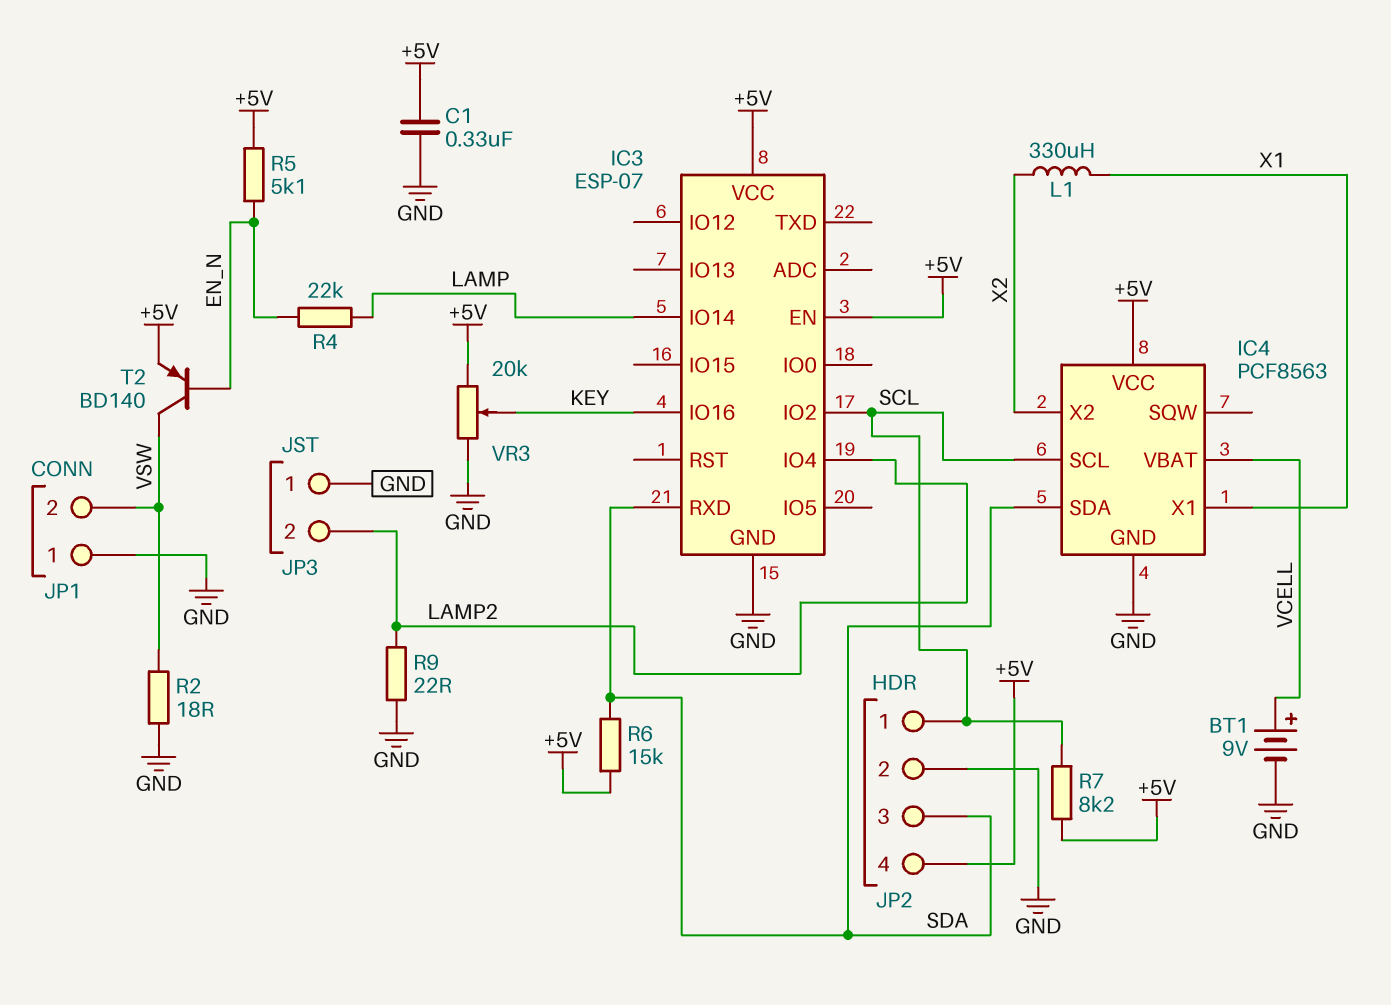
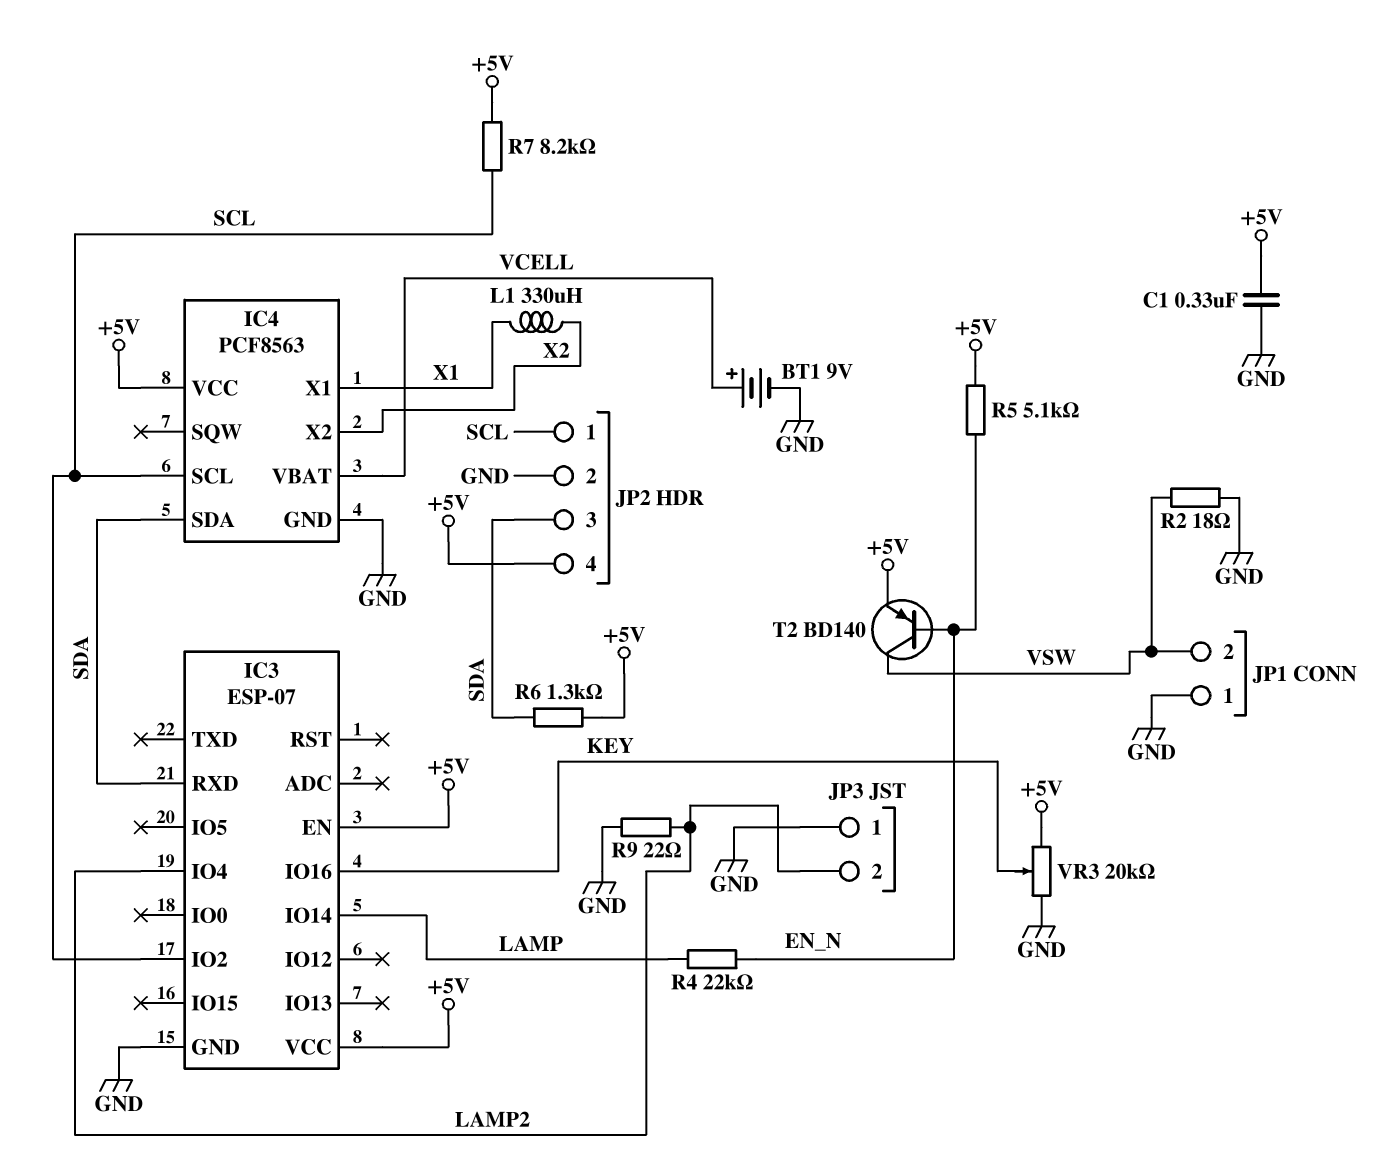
R6: 15k (+5V, SDA) -> 1.3k (+5V, SDA)

